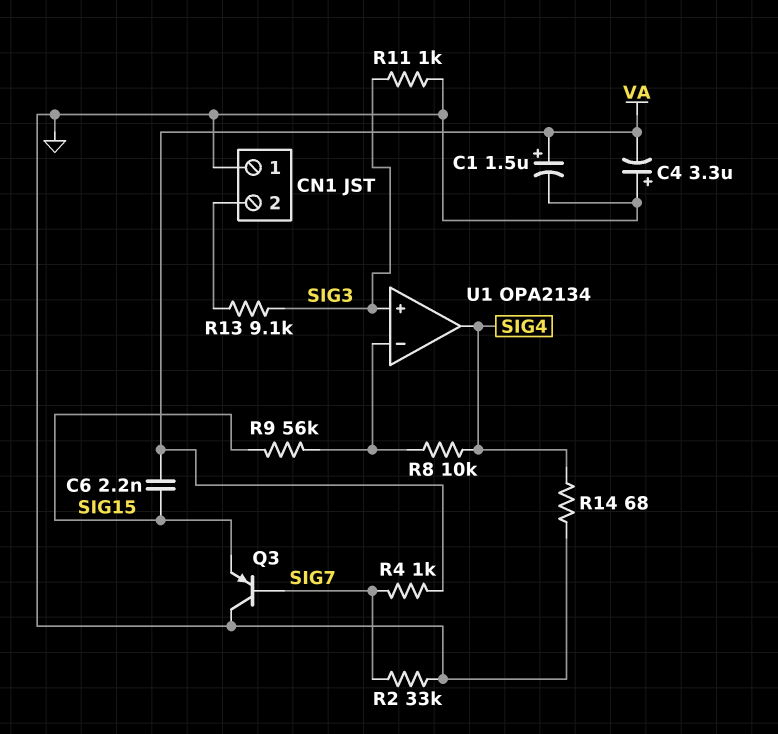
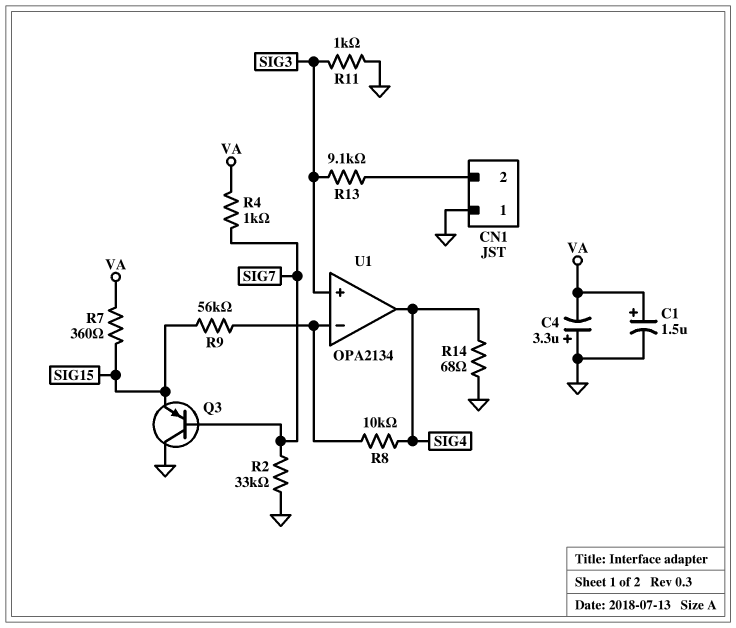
C6: 2.2nF (SIG15, VA) -> none
R7: none -> 360 (SIG15, VA)

